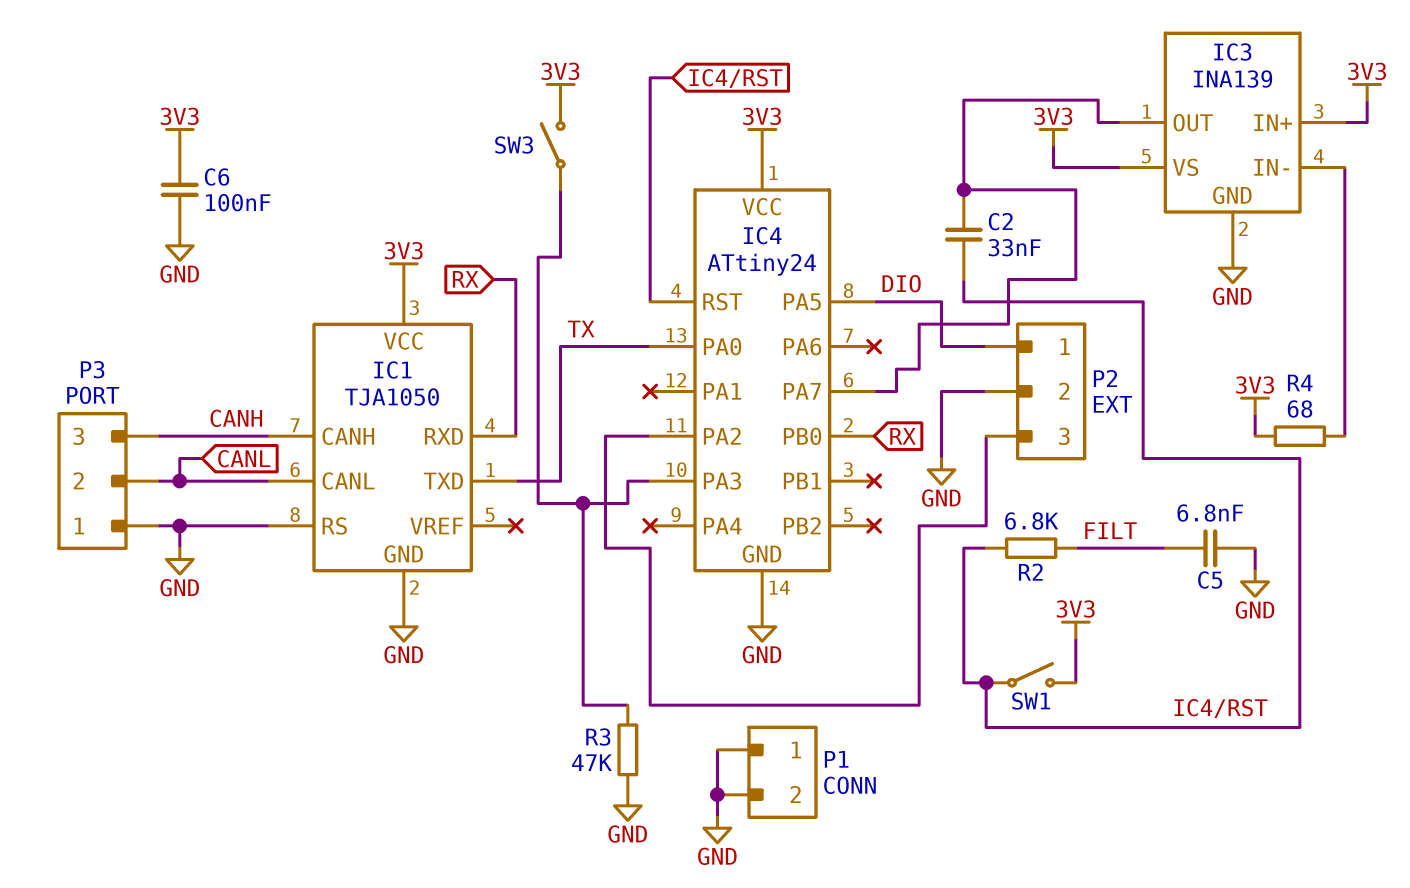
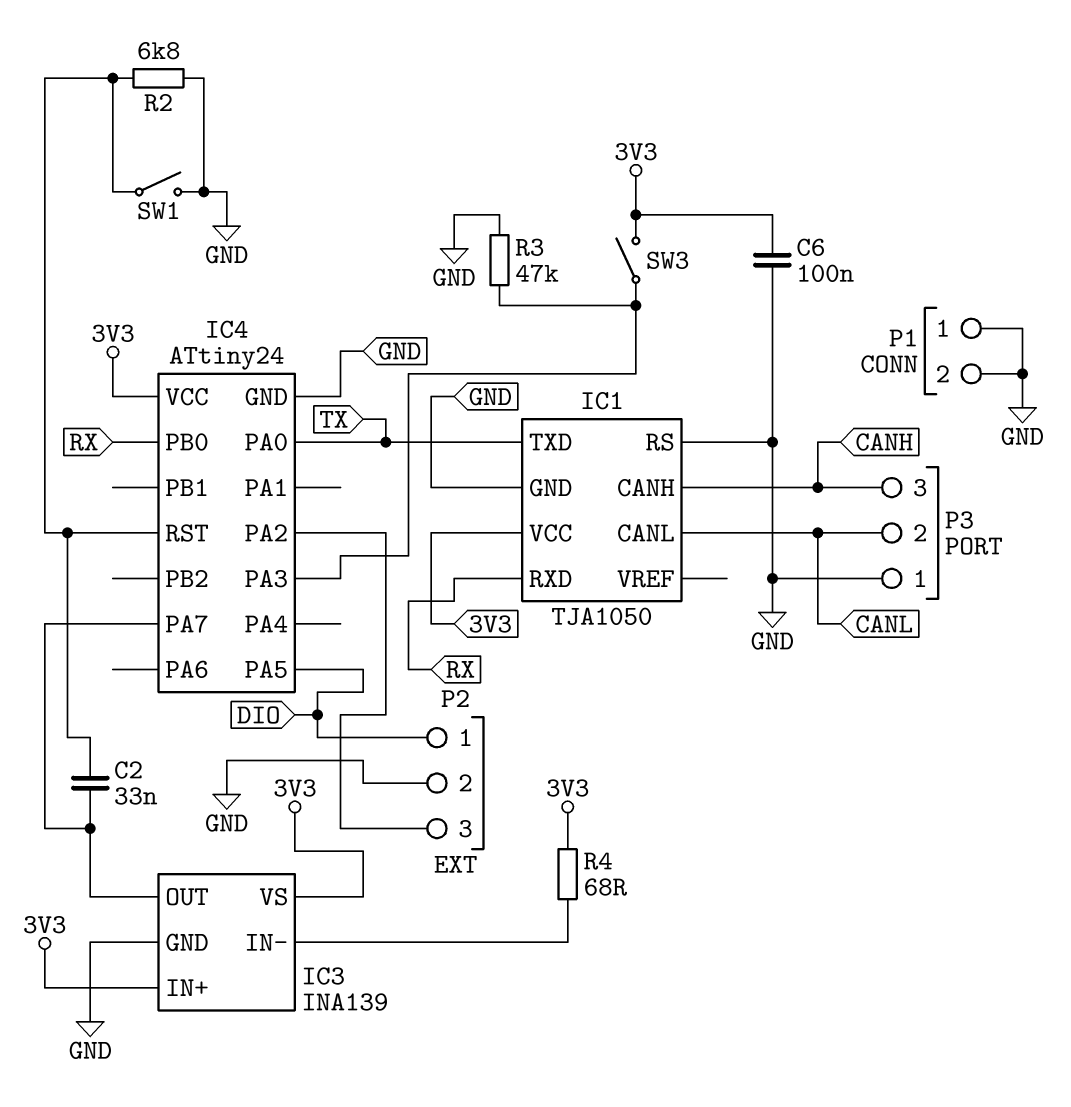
C5: 6.8nF (FILT, GND) -> none
R2: 6.8k (FILT, IC4/RST) -> 6.8k (GND, IC4/RST)
SW1: switch (3V3, IC4/RST) -> switch (GND, IC4/RST)

